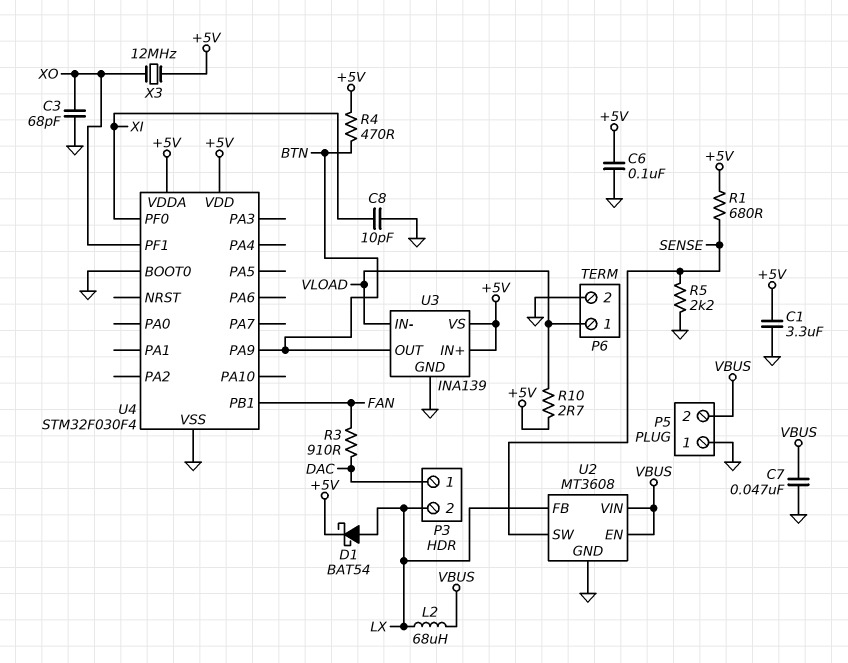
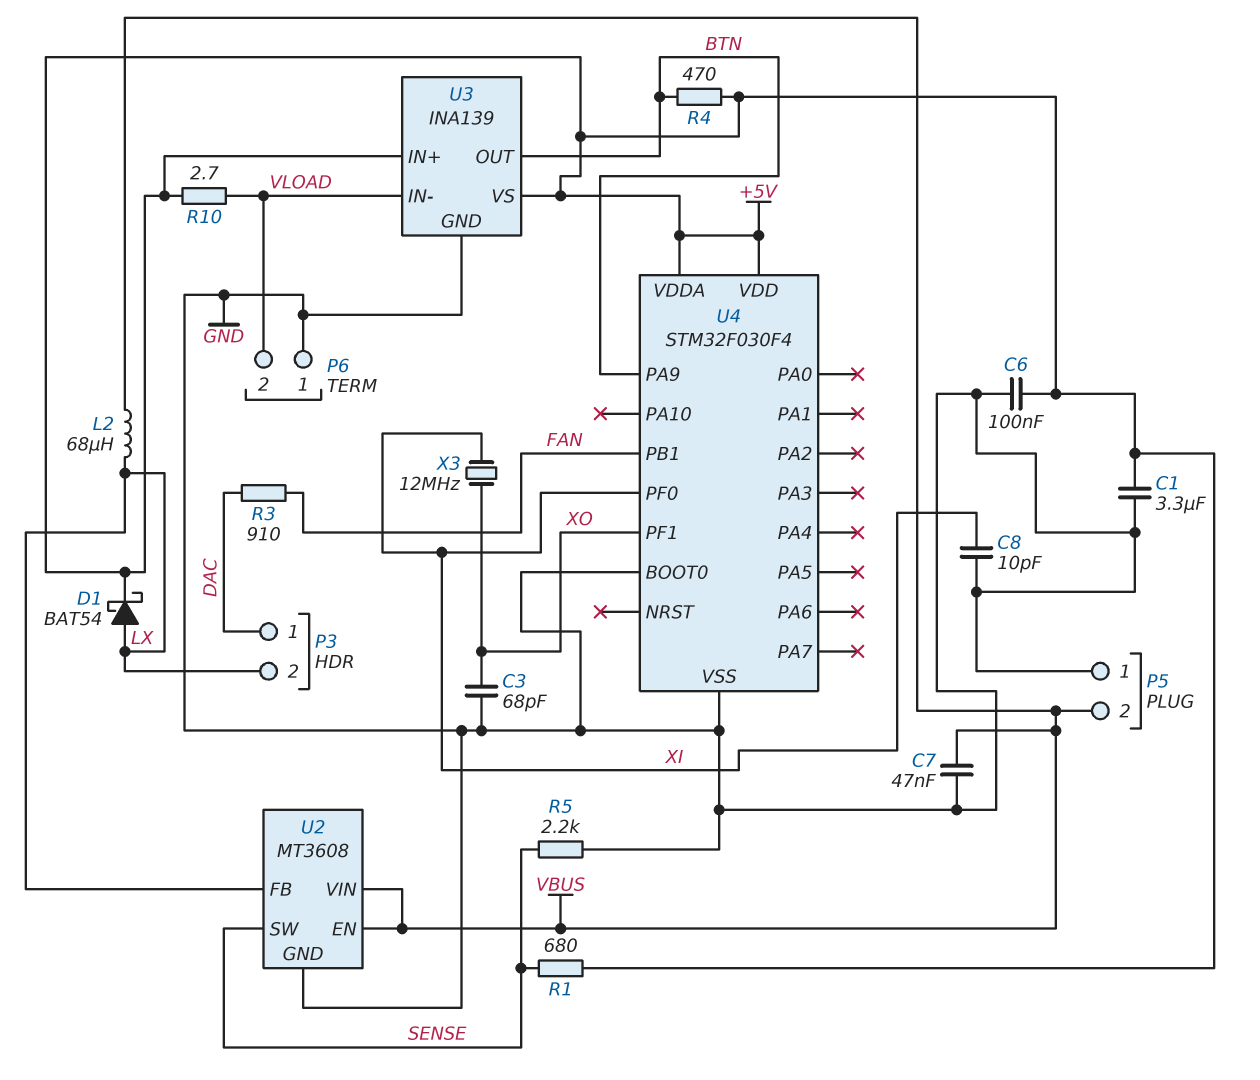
P6 pin 1: VLOAD -> GND
P6 pin 2: GND -> VLOAD
X3: 12MHz (+5V, XO) -> 12MHz (XI, XO)

